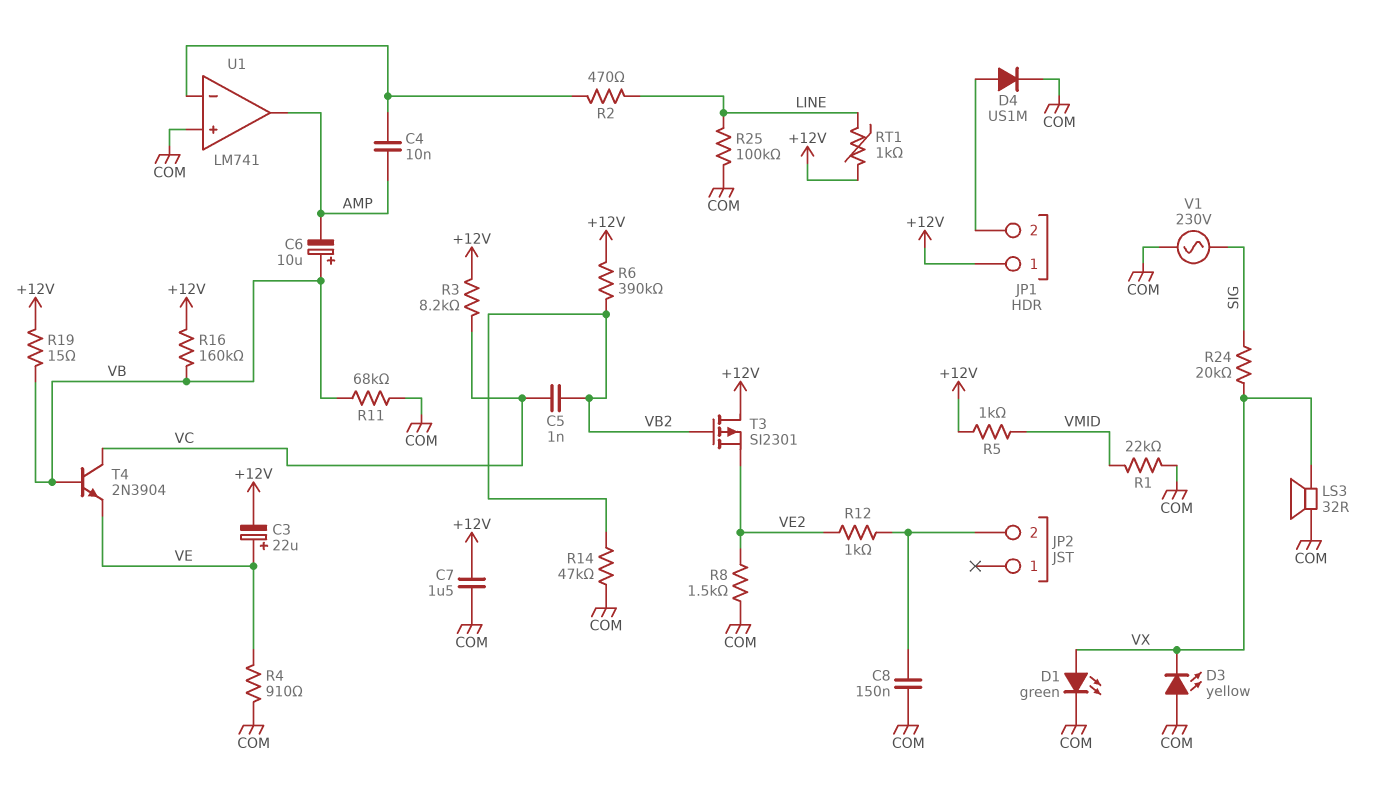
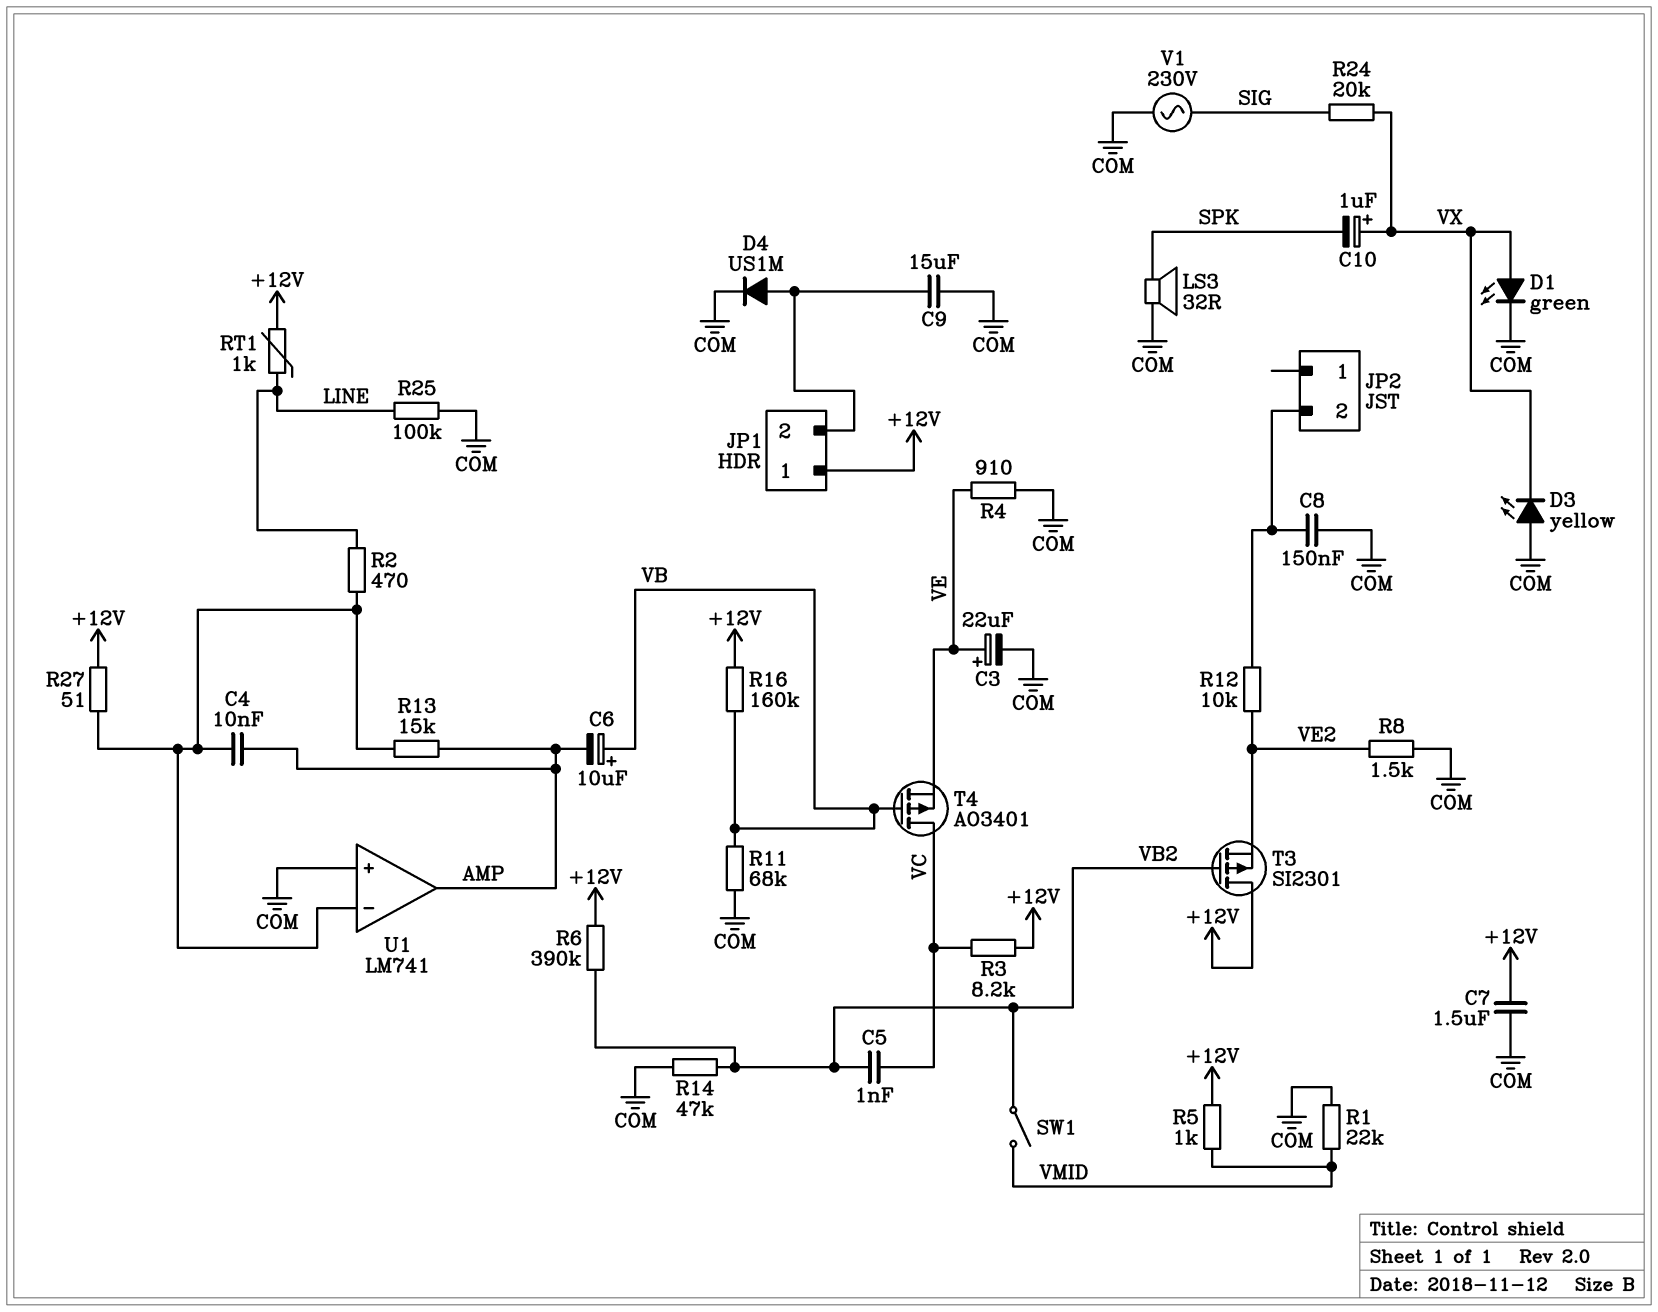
C3: 22uF (plus VE, minus +12V) -> 22uF (plus VE, minus COM)
C9: none -> 15uF (COM, JP1/2)
C10: none -> 1uF (plus VX, minus SPK)
LS3: speaker 32R (COM, VX) -> speaker 32R (COM, SPK)
R12: 1k (JP2/2, VE2) -> 10k (JP2/2, VE2)
R13: none -> 15k (AMP, U1/in-)
R19: 15 (+12V, VB) -> none
R27: none -> 51 (+12V, U1/in-)
SW1: none -> switch (VB2, VMID)
T4: NPN 2N3904 (B VB, C VC, E VE) -> PMOS AO3401 (G VB, D VC, S VE)

